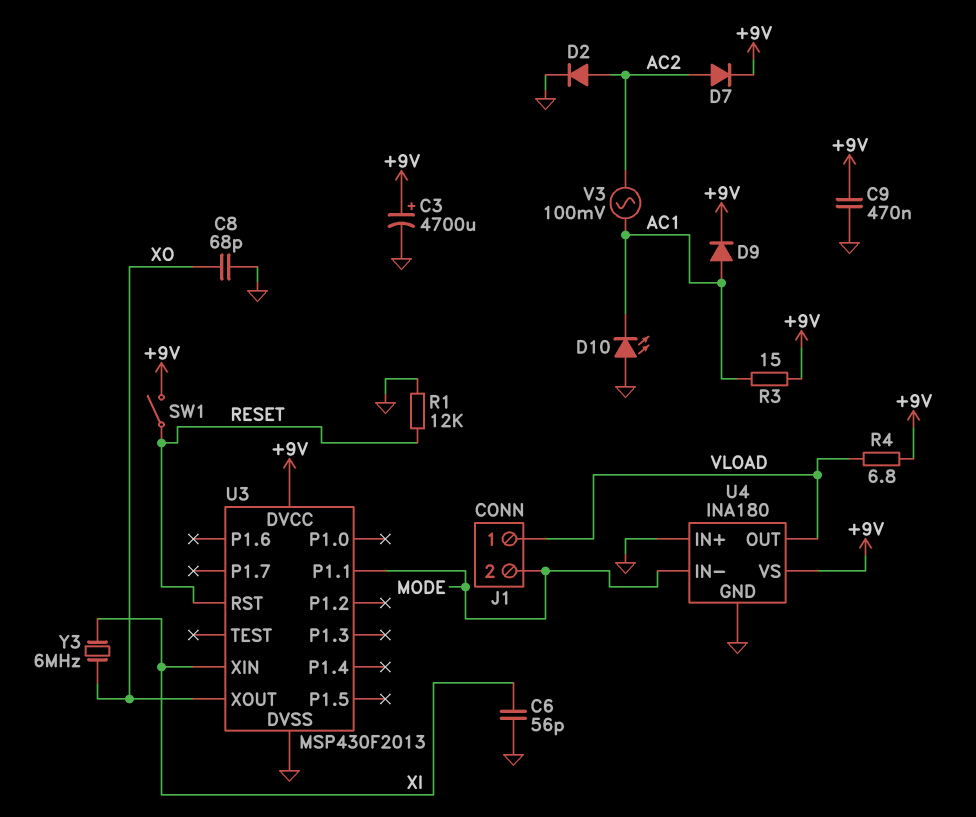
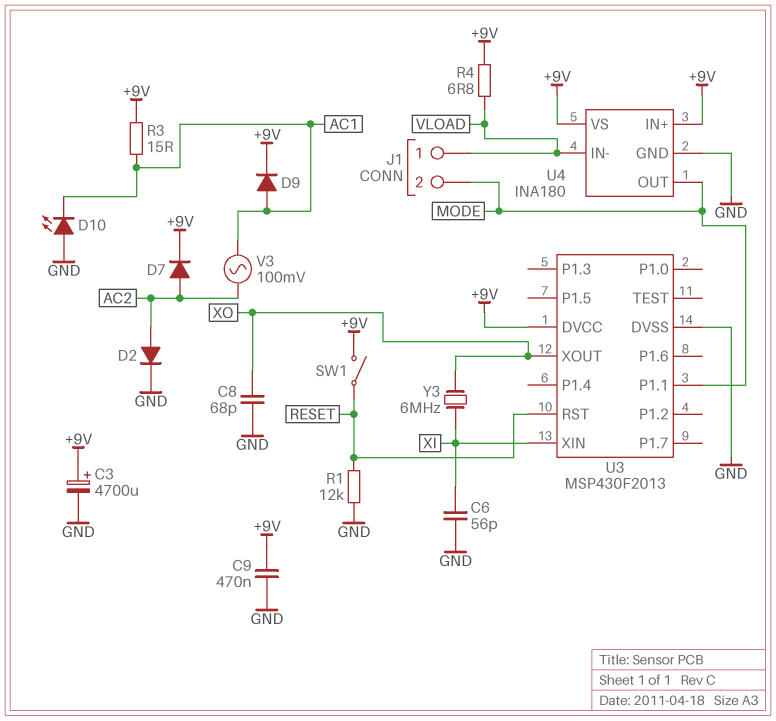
U4 pin IN+: GND -> +9V
U4 pin IN-: MODE -> VLOAD
U4 pin OUT: VLOAD -> MODE

